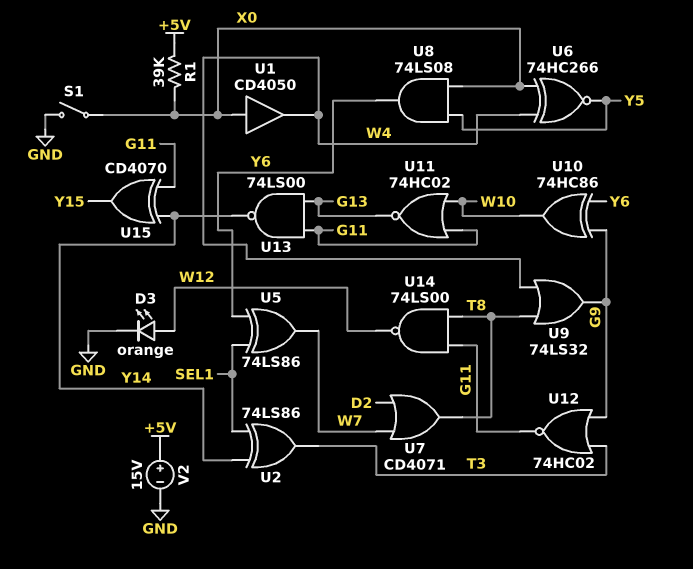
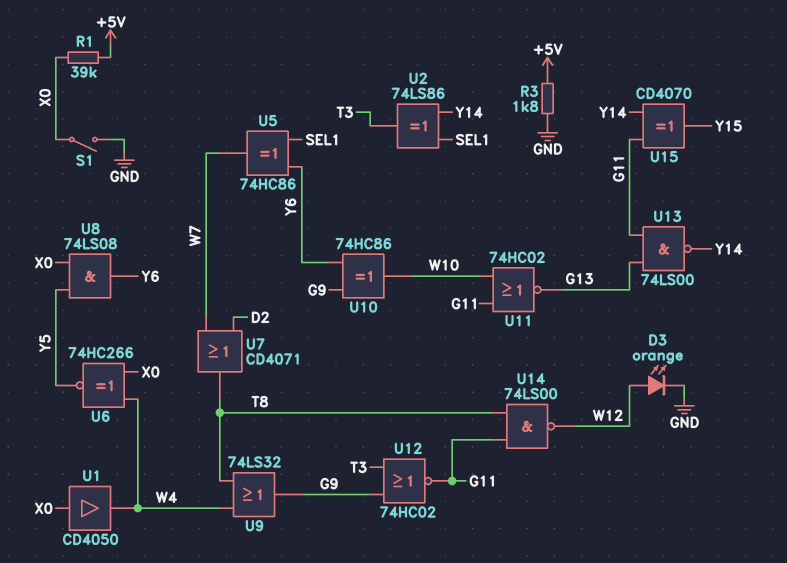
R3: none -> 1.8k (+5V, GND)
U5: XOR 74LS86 (in SEL1, in Y6, out W7) -> XOR 74HC86 (in SEL1, in Y6, out W7)
V2: 15V (plus +5V, minus GND) -> none

